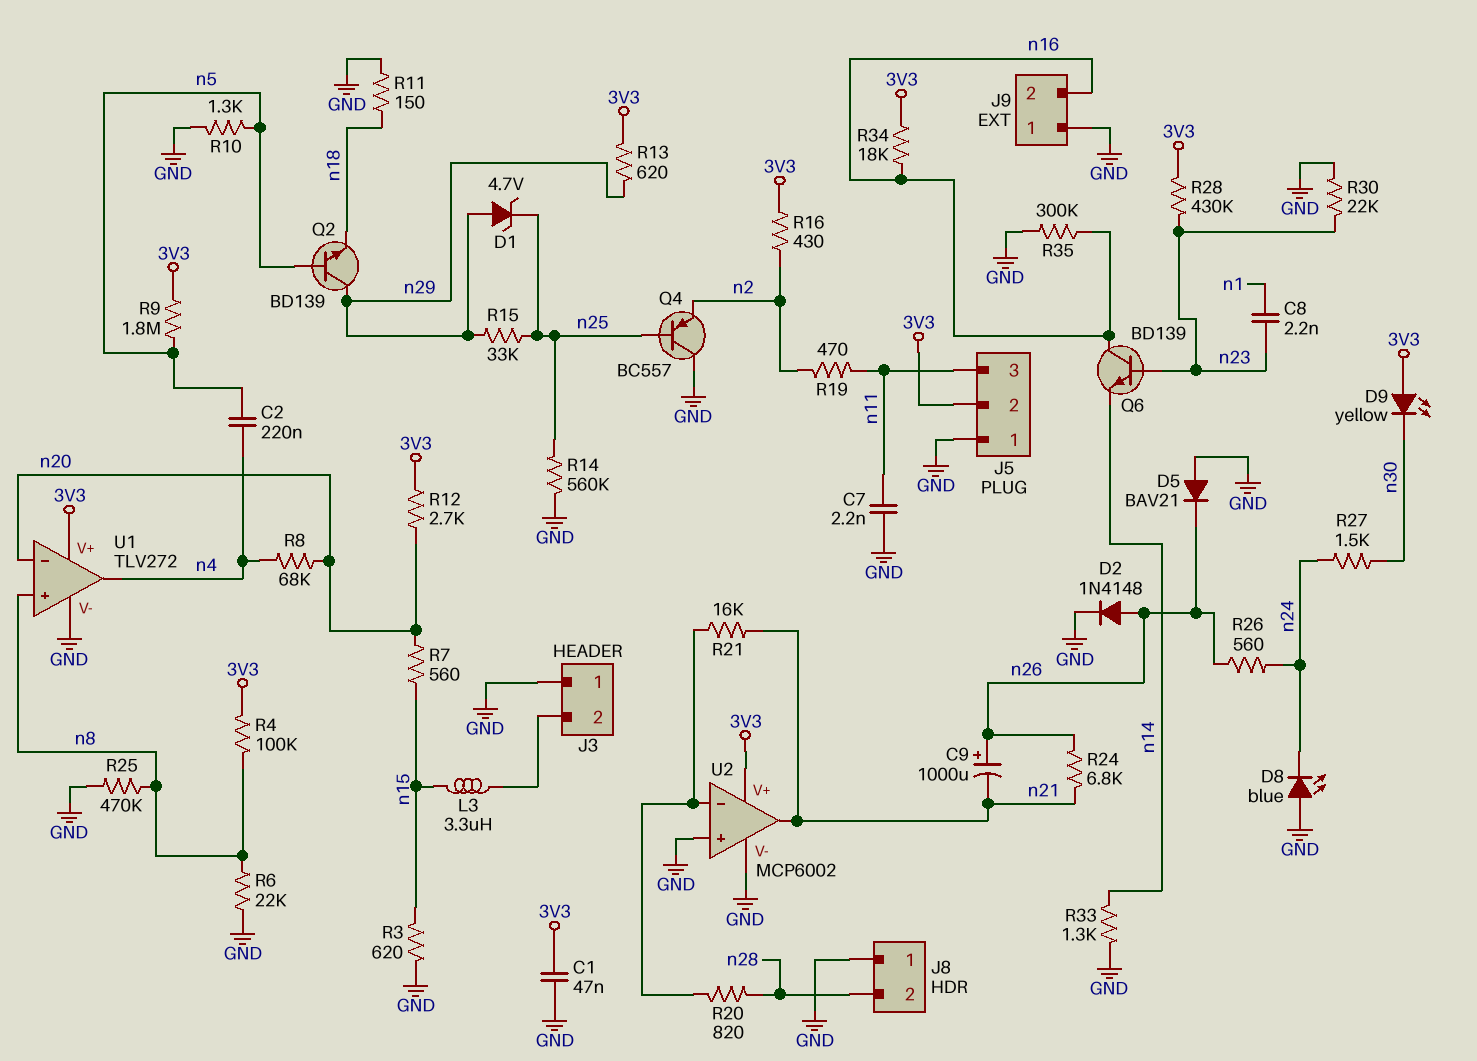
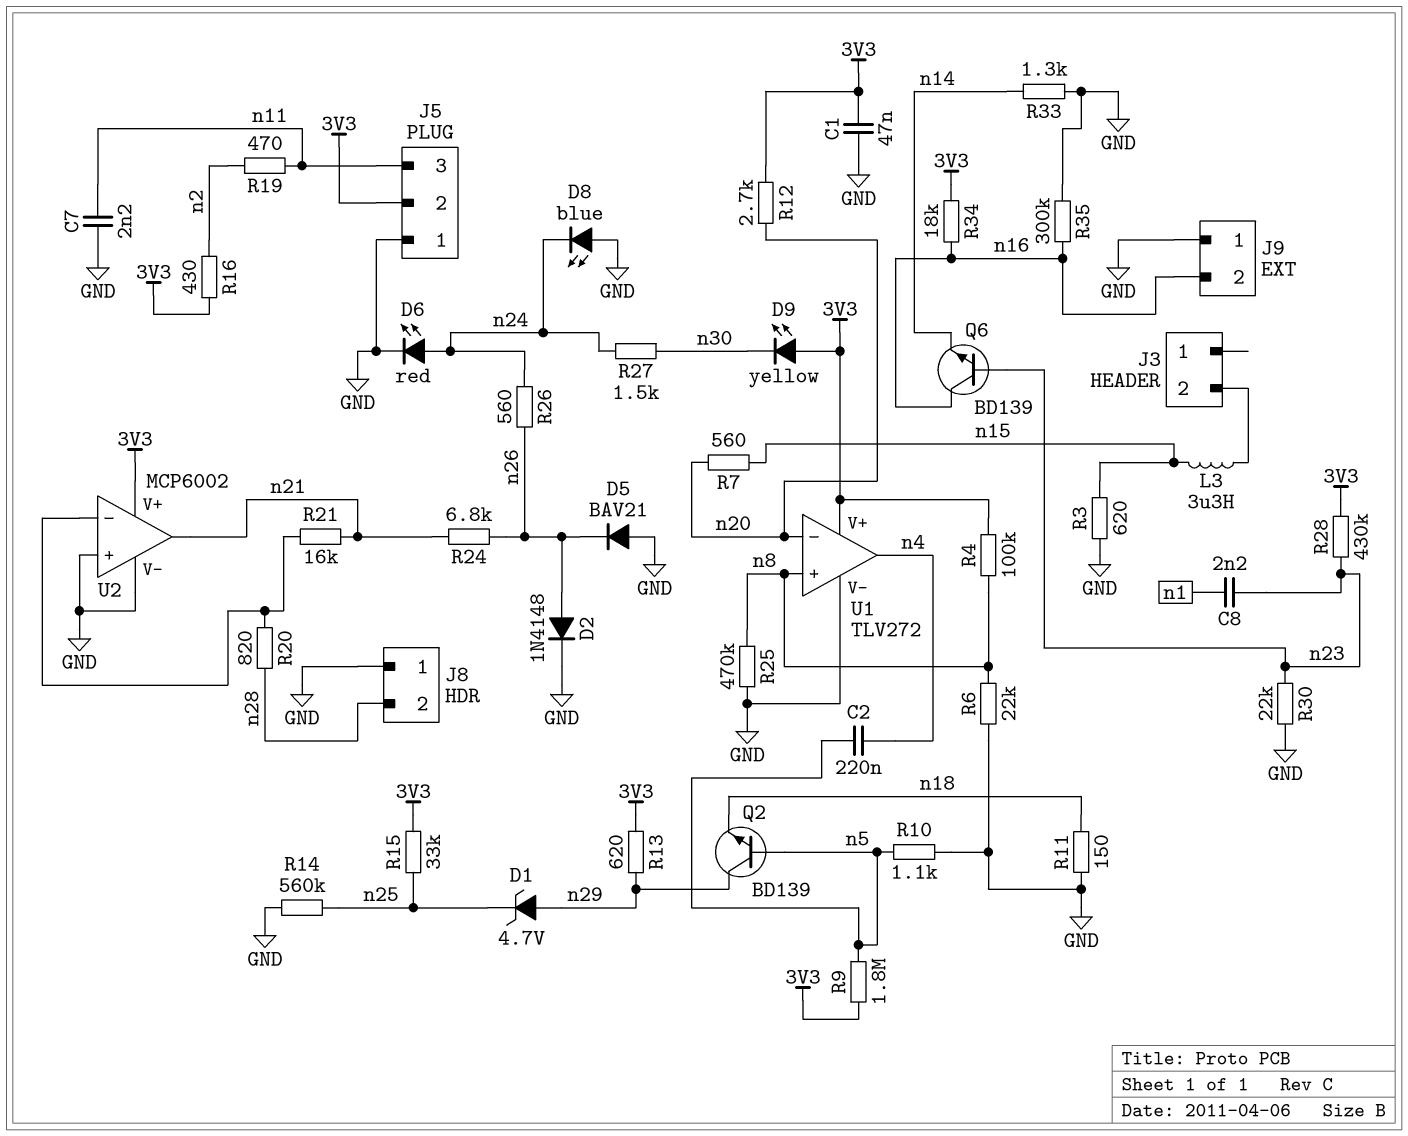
C9: 1000uF (plus n26, minus n21) -> none
D6: none -> LED red (A n24, K GND)
J3 pin 1: GND -> none
Q4: PNP BC557 (B n25, C GND, E n2) -> none
R8: 68k (n4, n20) -> none
R10: 1.3k (GND, n5) -> 1.1k (GND, n5)
R15: 33k (n25, n29) -> 33k (3V3, n25)

